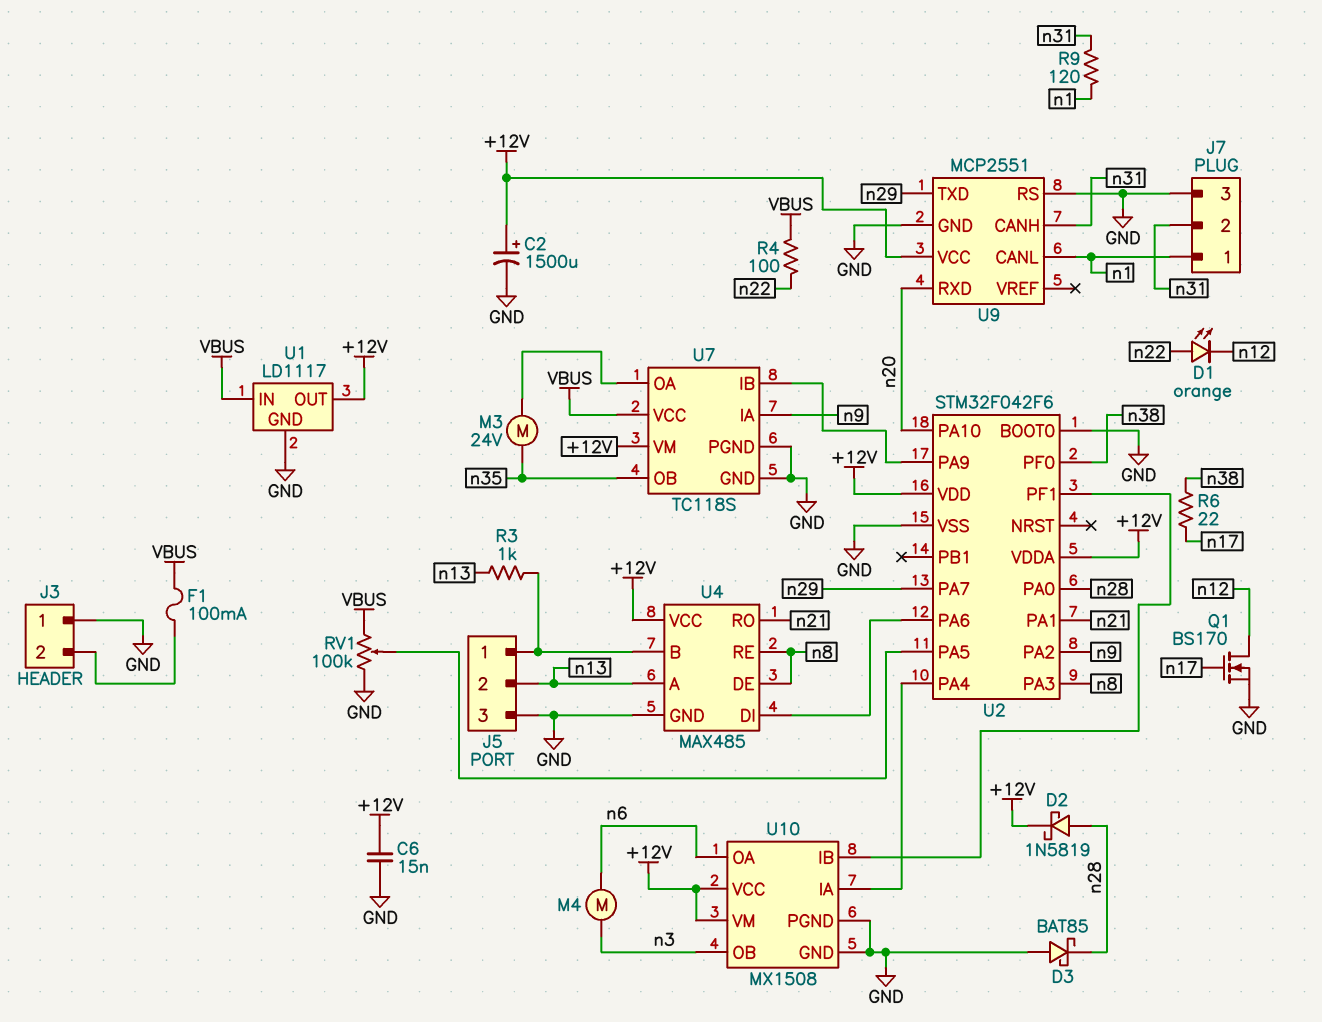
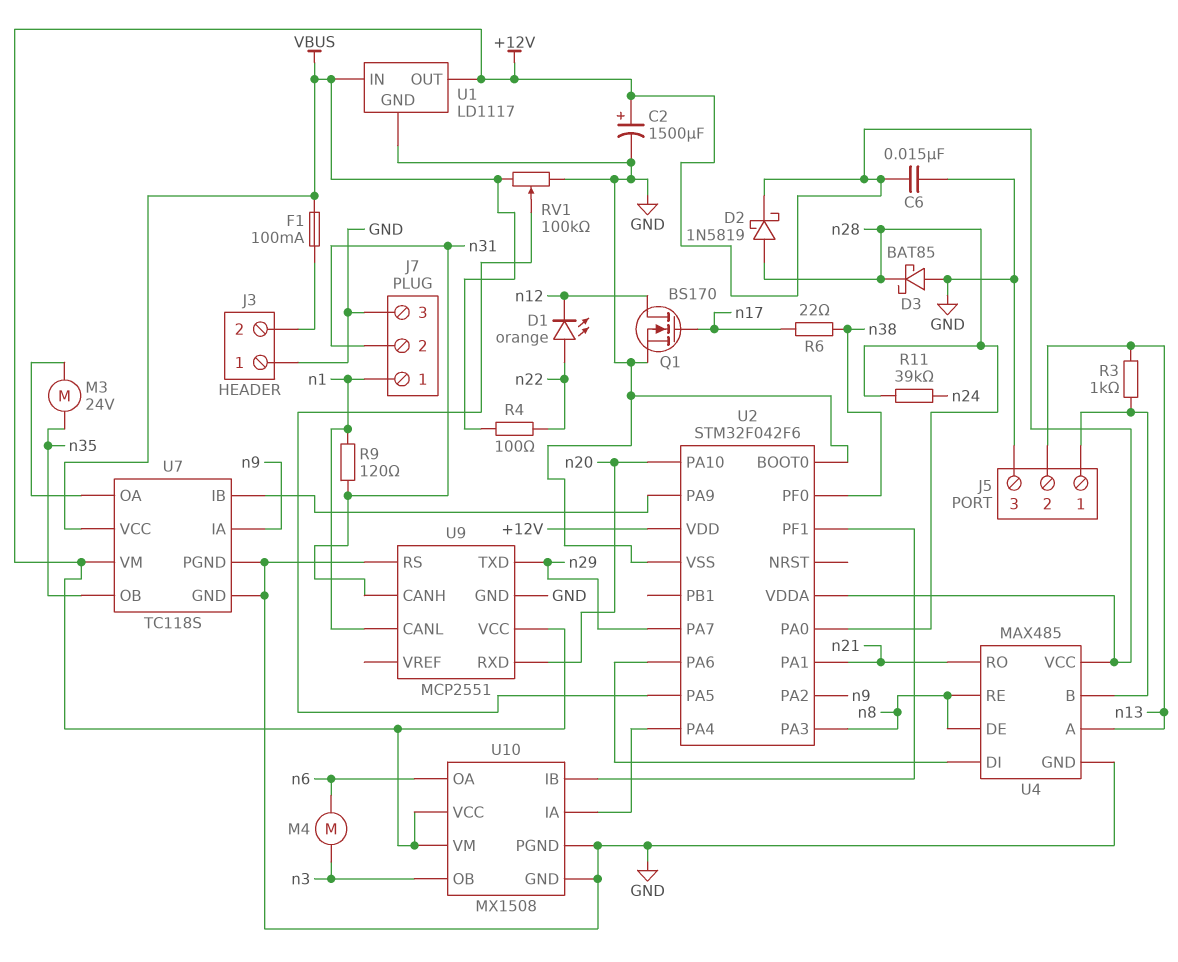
R11: none -> 39k (n24, n28)

